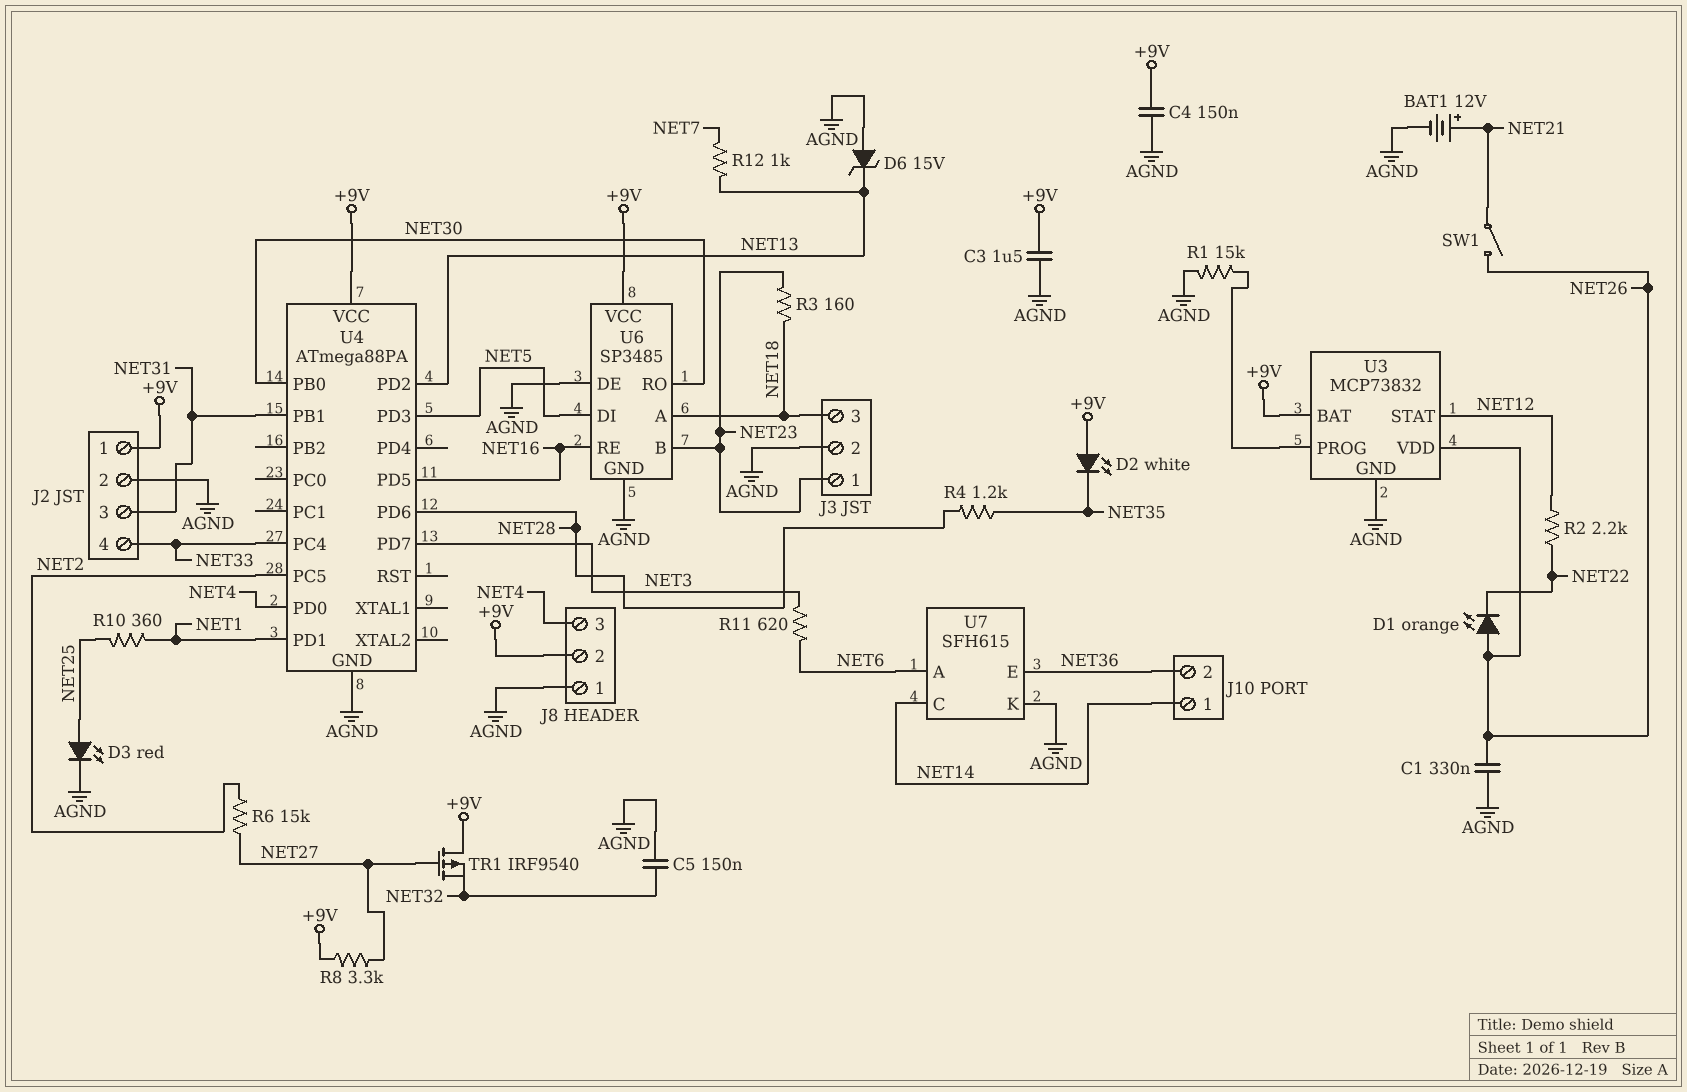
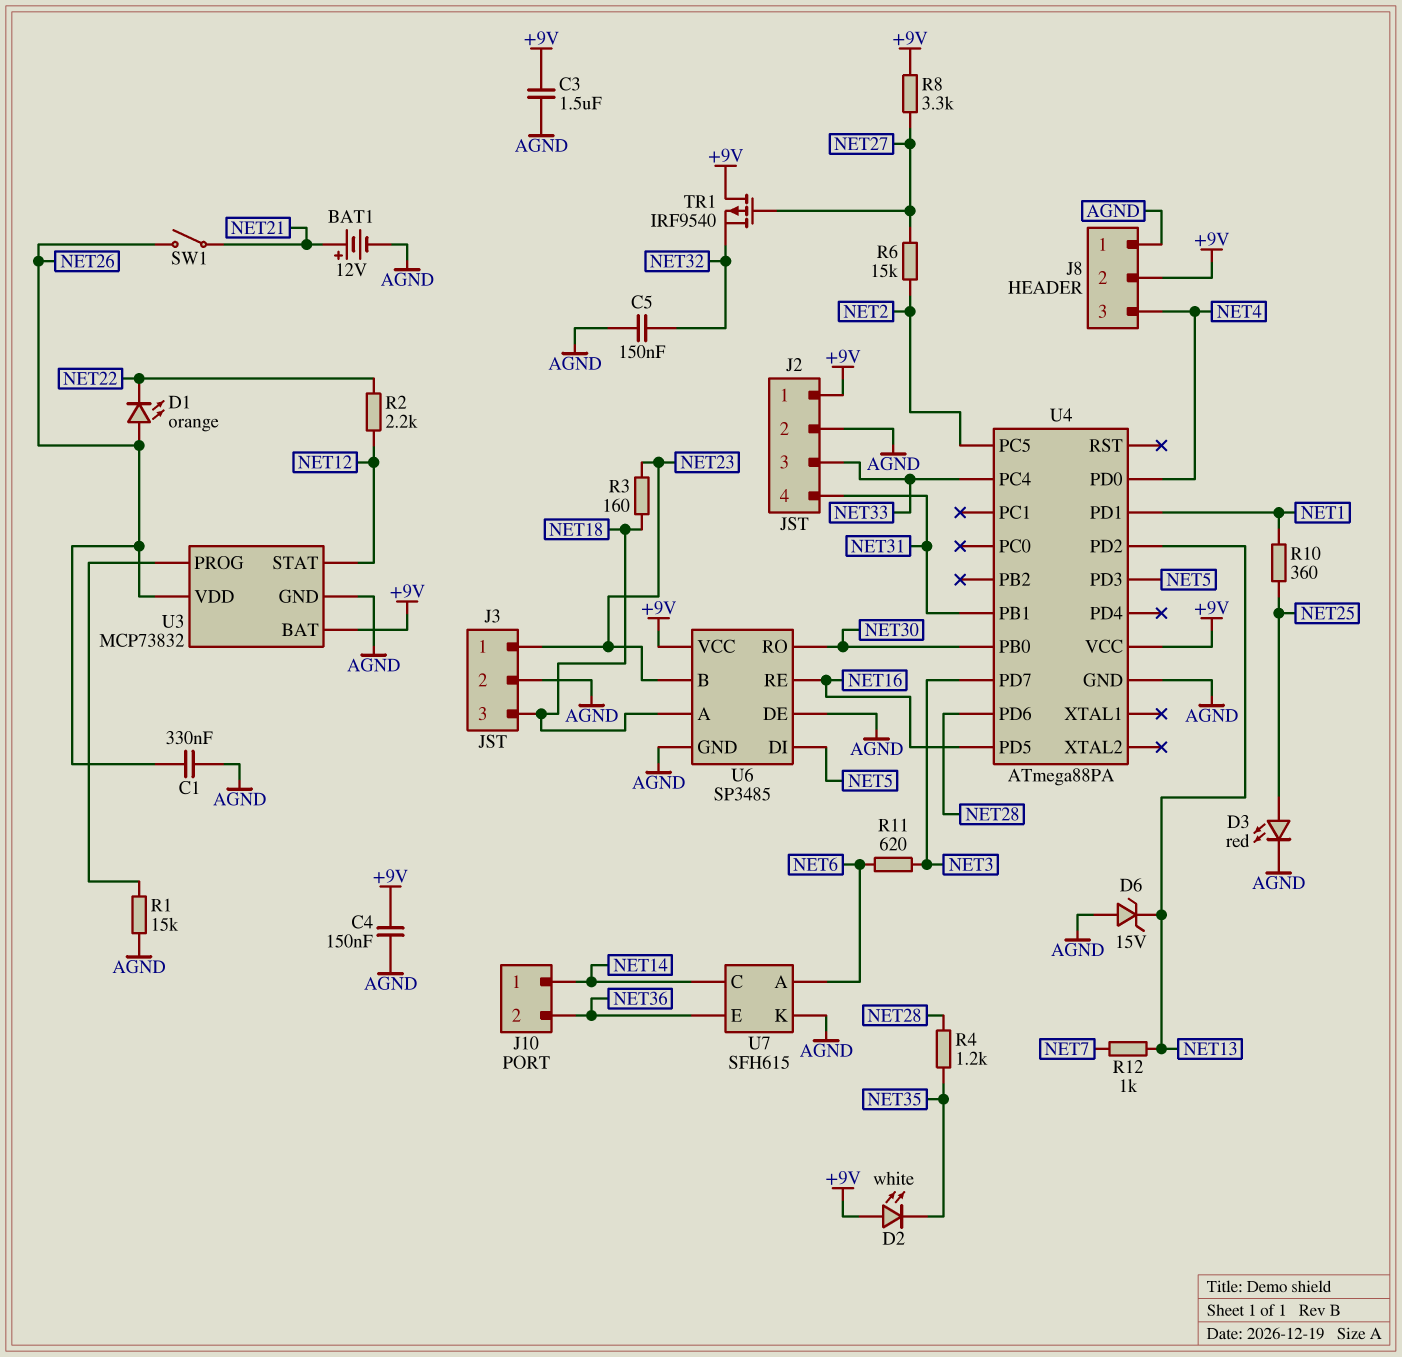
J2 pin 3: NET31 -> NET33
J2 pin 4: NET33 -> NET31

